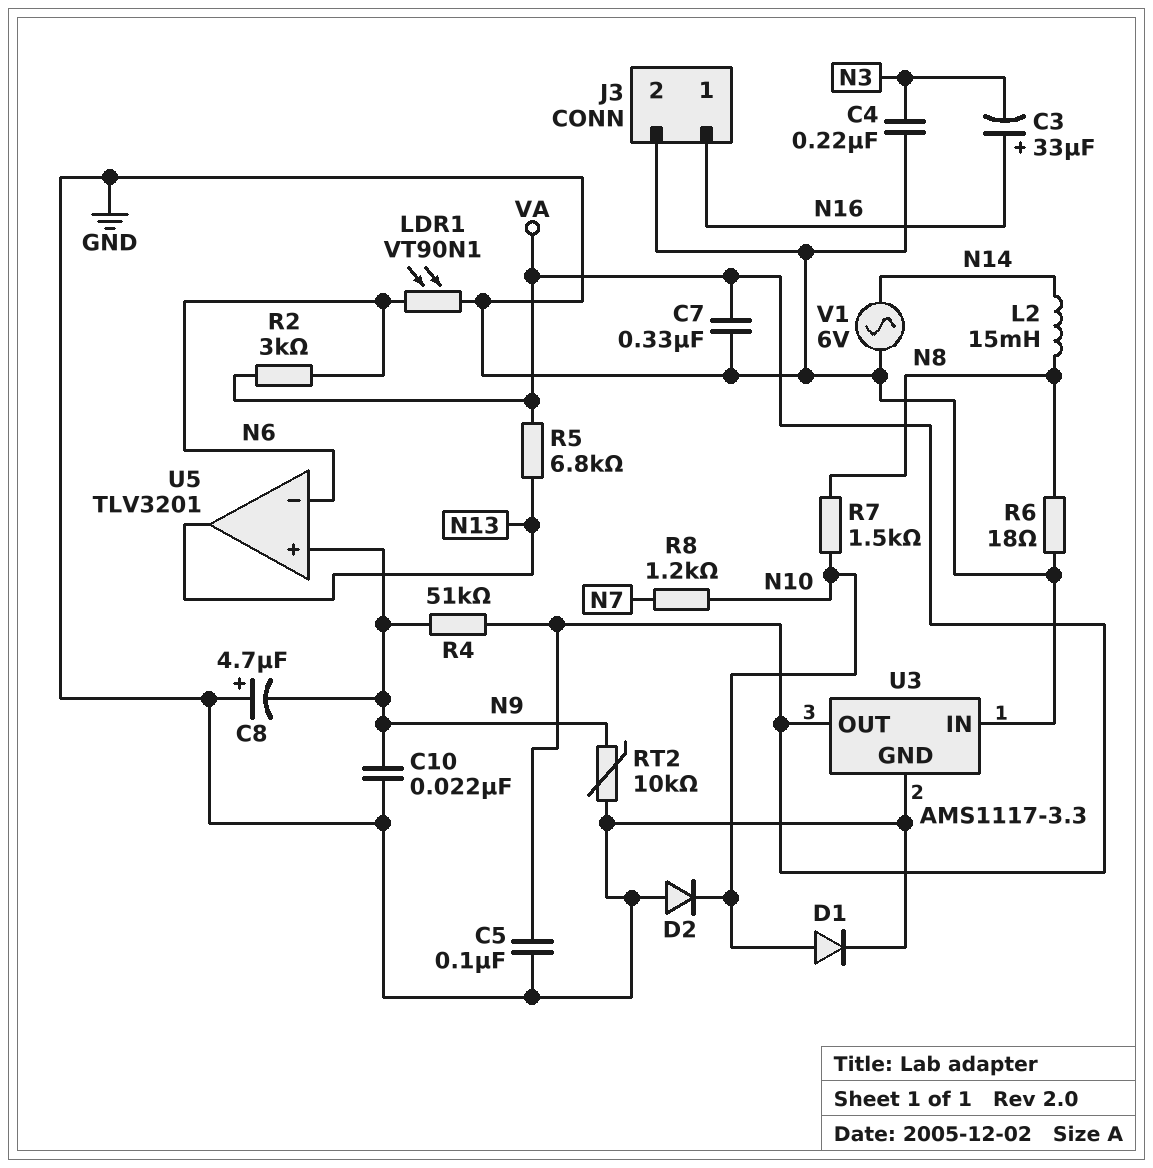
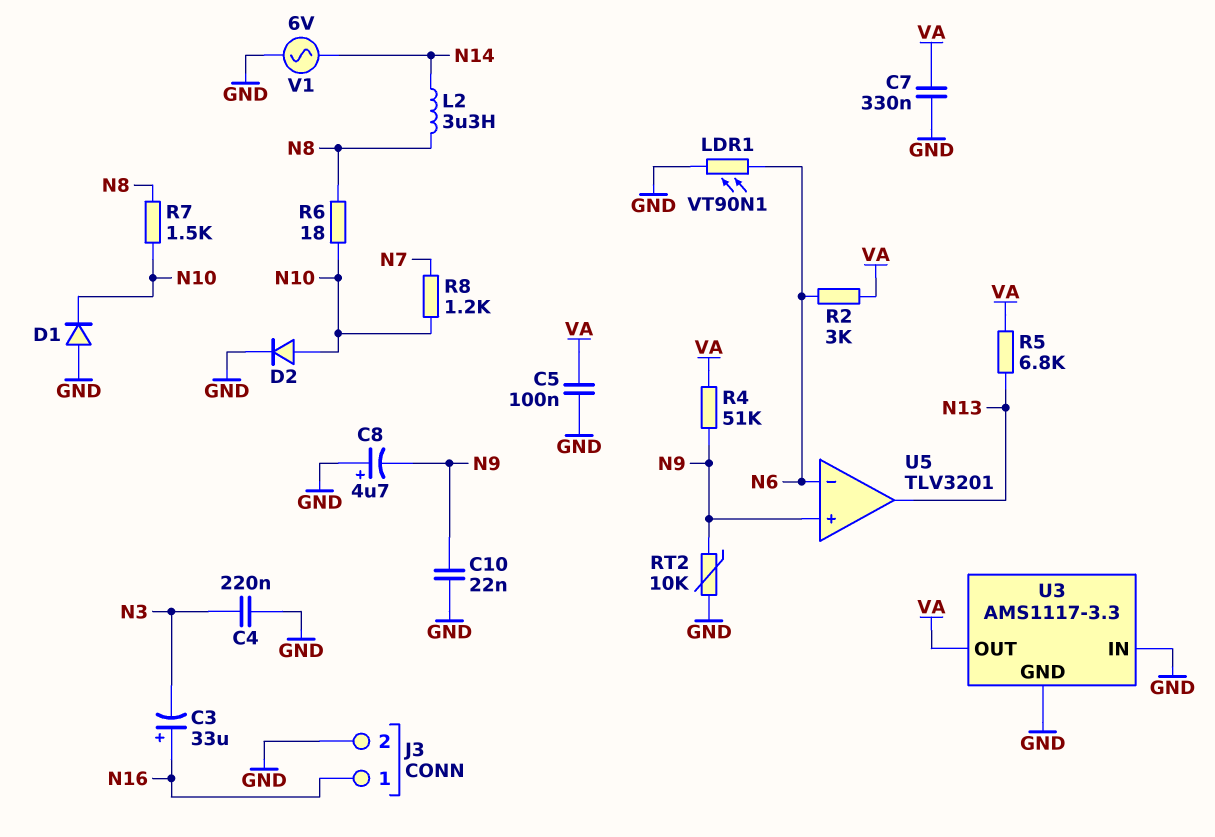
D1: diode (A N10, K GND) -> diode (A GND, K N10)
D2: diode (A GND, K N10) -> diode (A N10, K GND)
L2: 15mH (N8, N14) -> 3.3uH (N8, N14)
R6: 18 (GND, N8) -> 18 (N8, N10)

